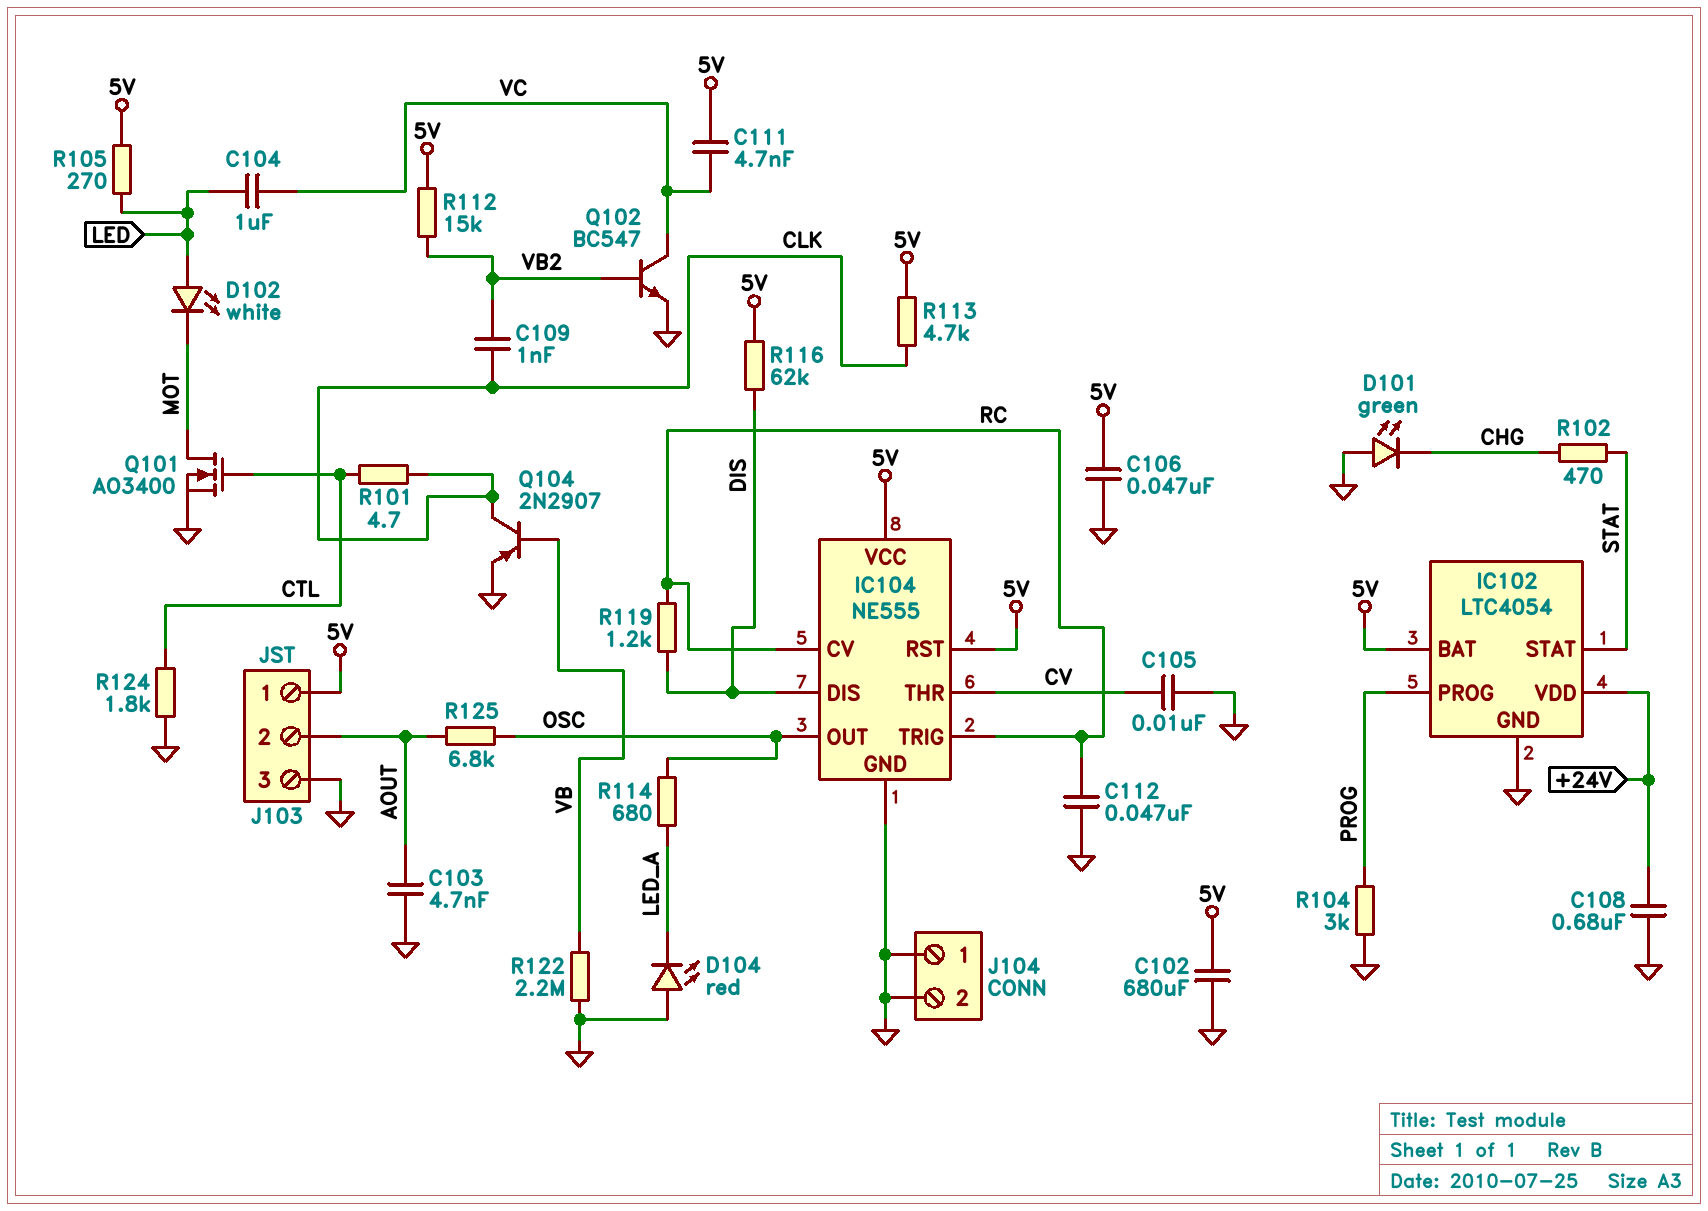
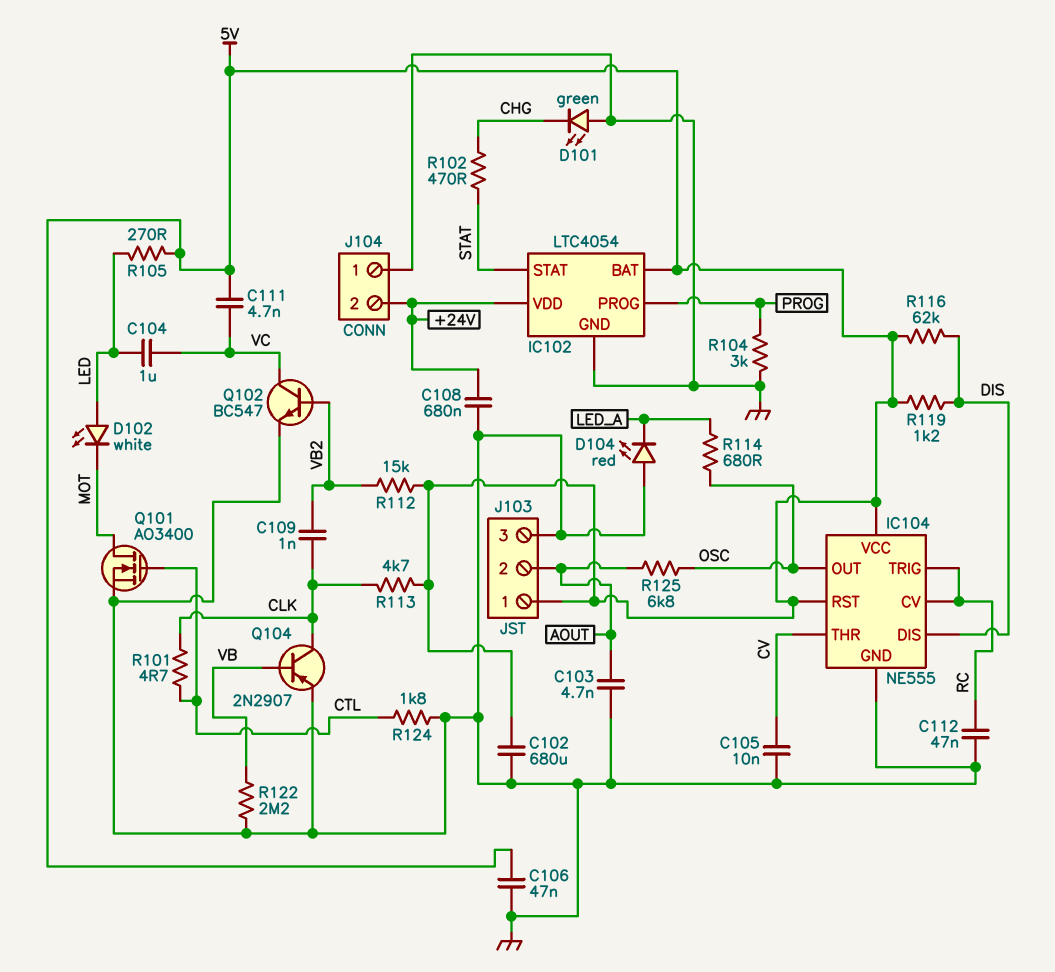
J104 pin 2: GND -> +24V
R119: 1.2k (DIS, RC) -> 1.2k (5V, DIS)

